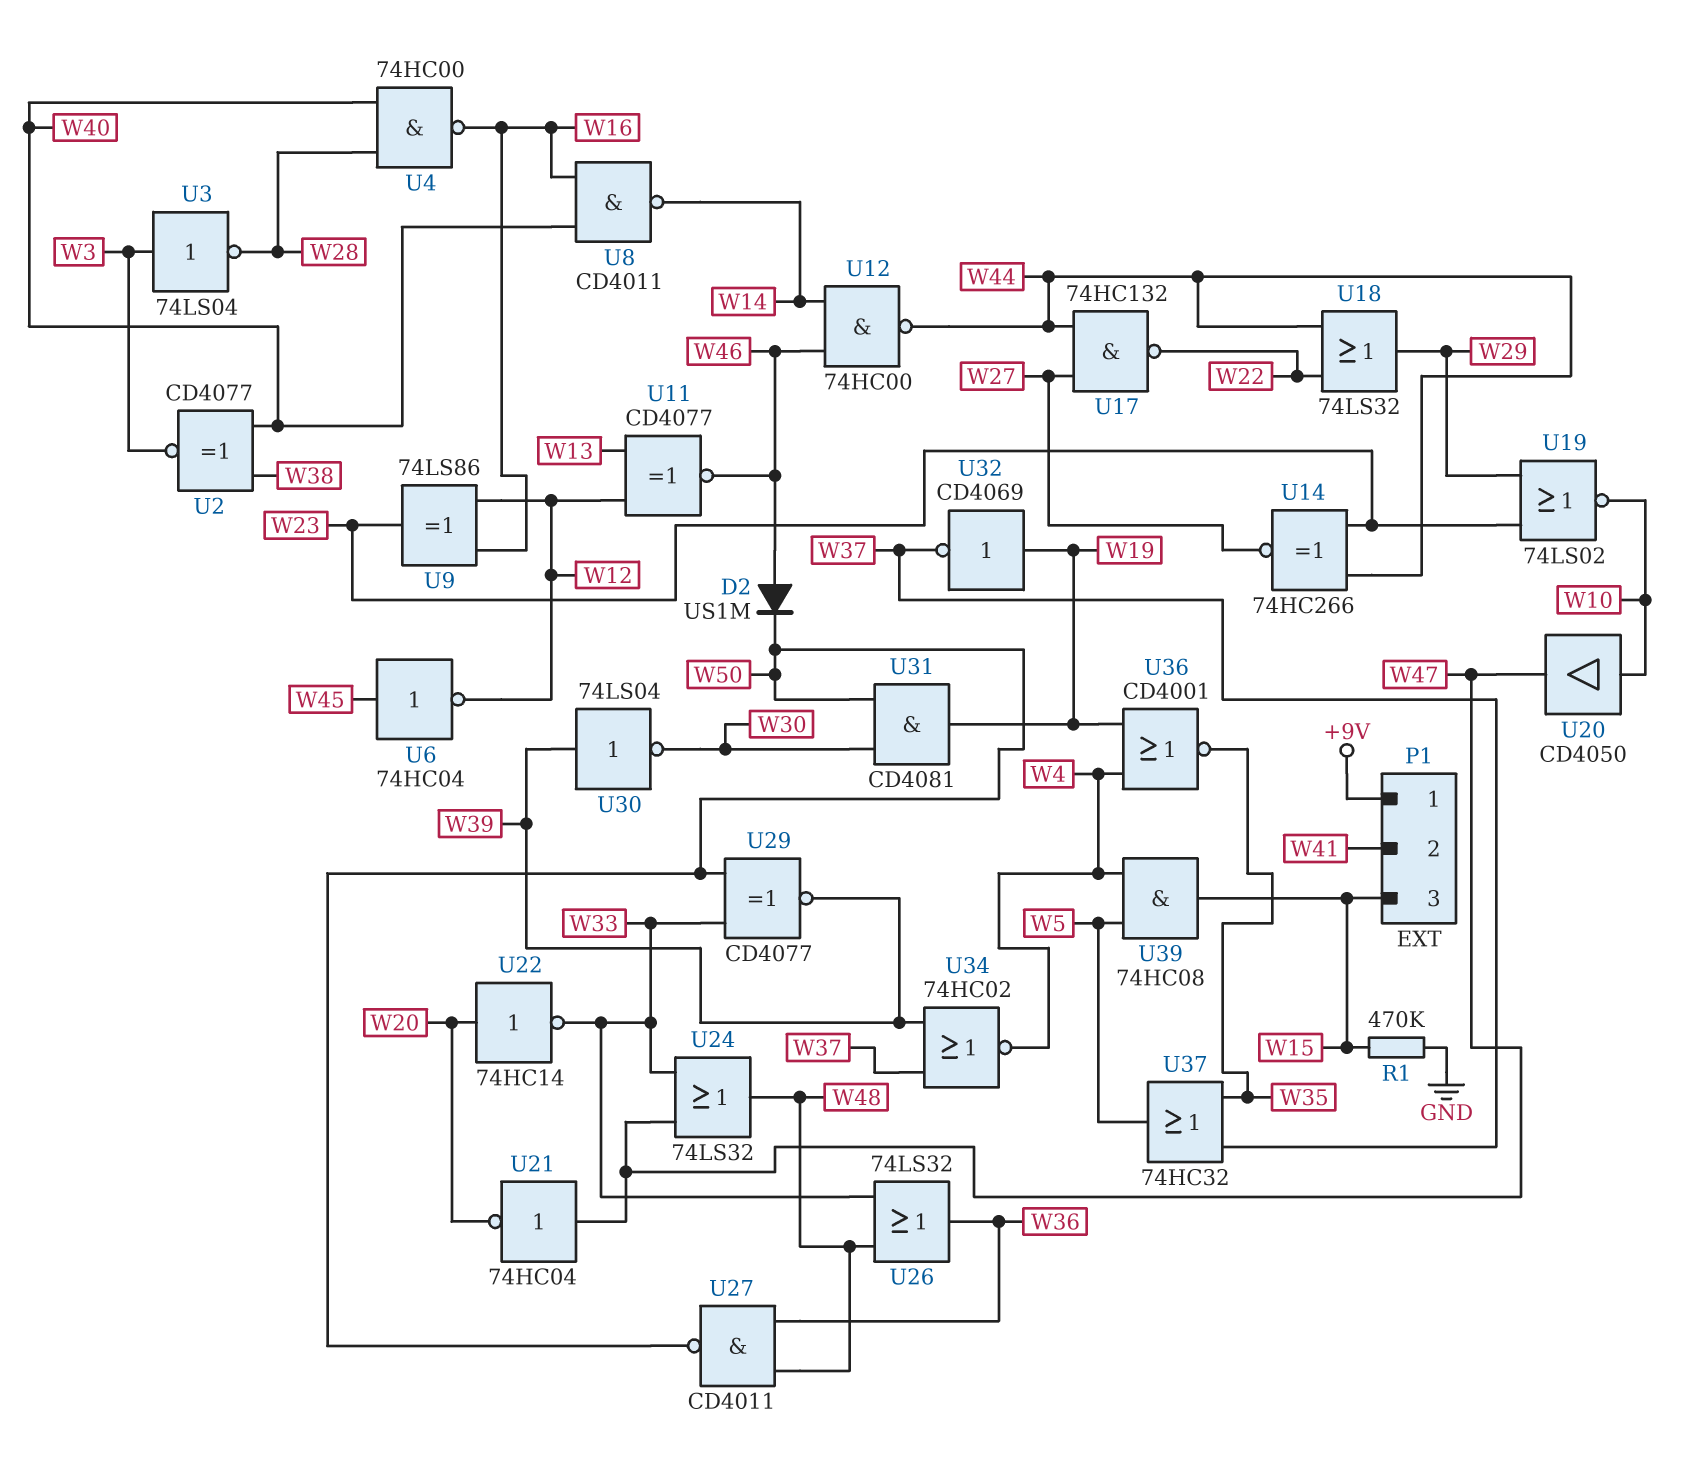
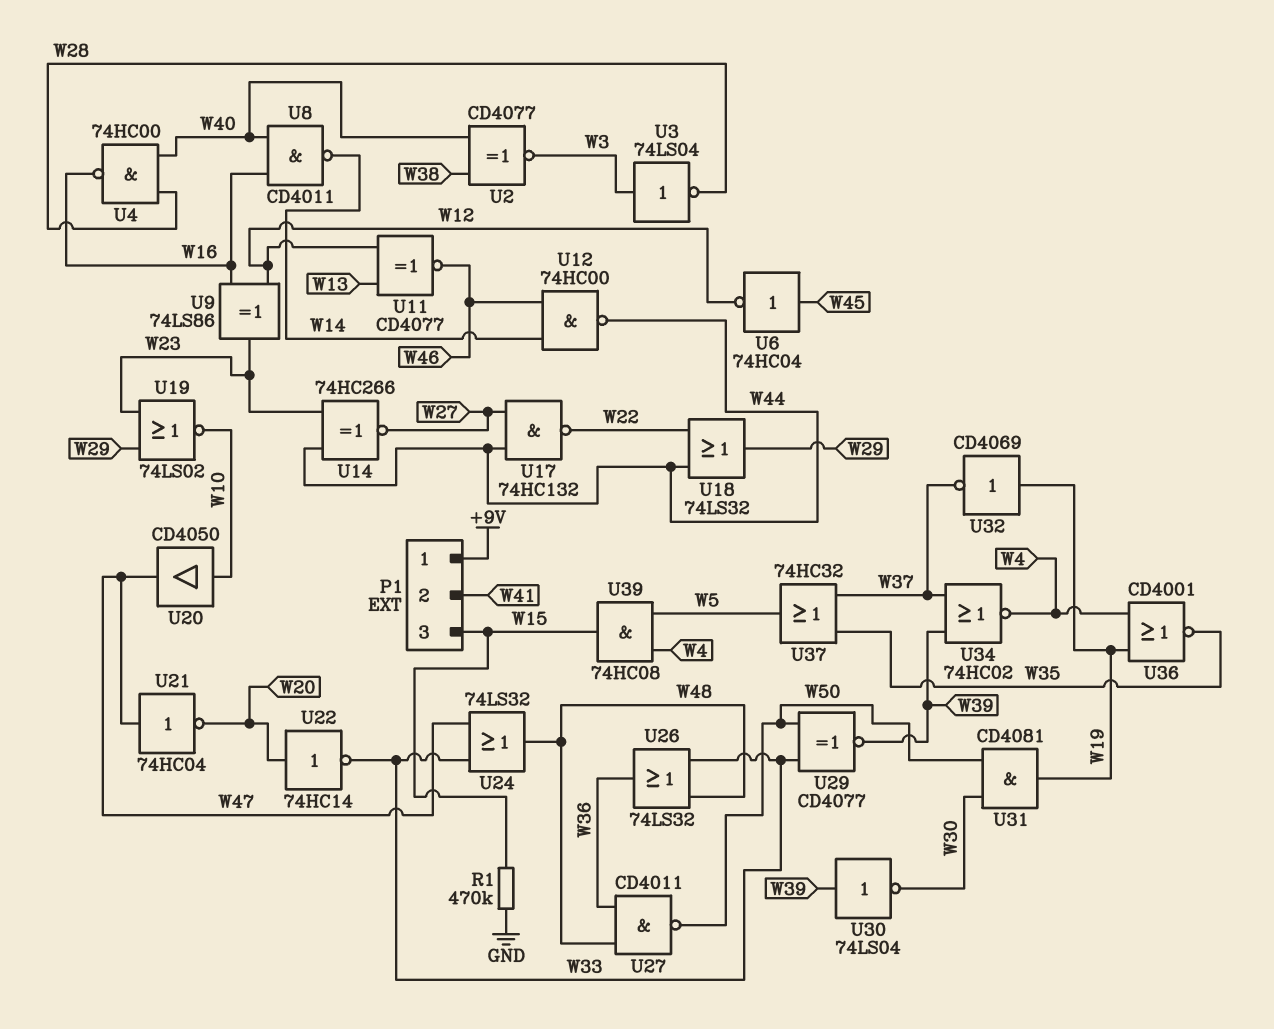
D2: diode US1M (A W46, K W50) -> none

